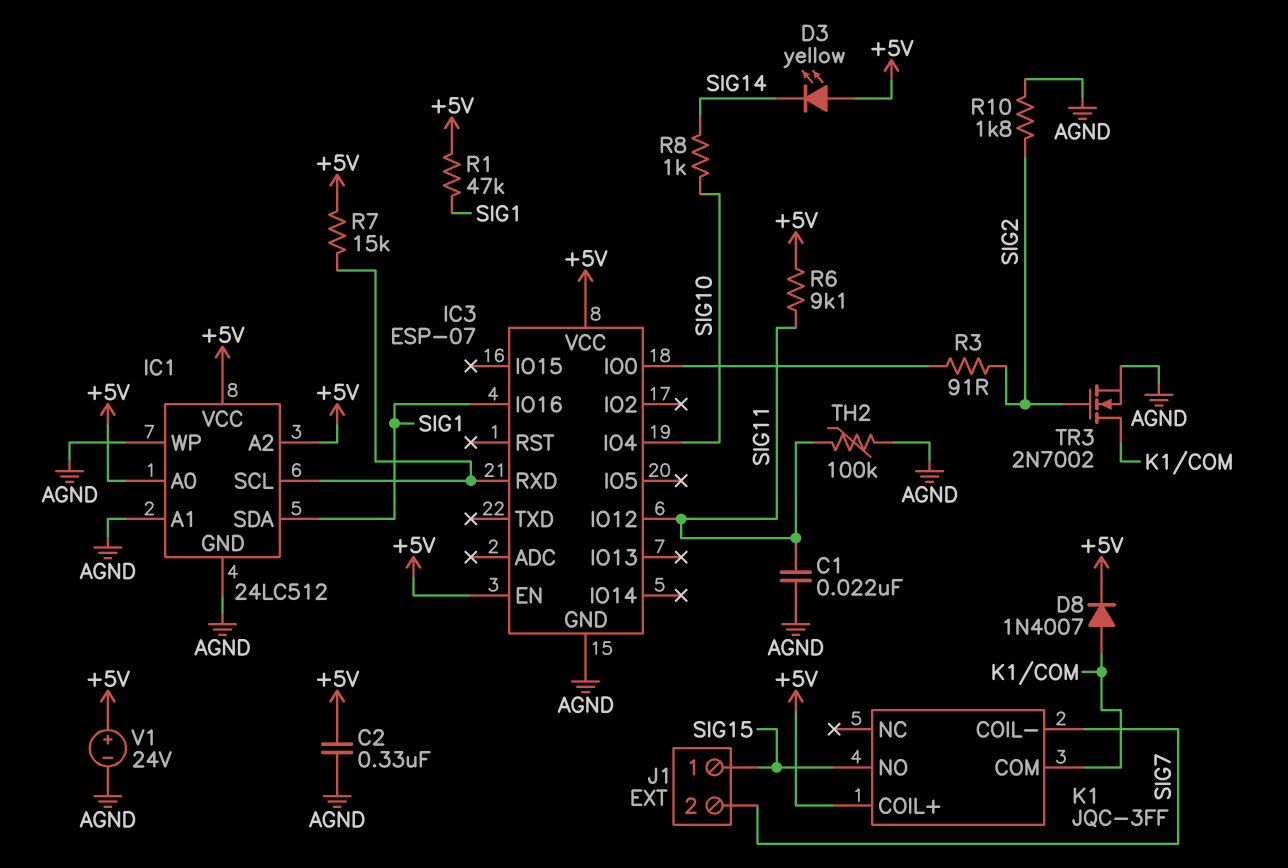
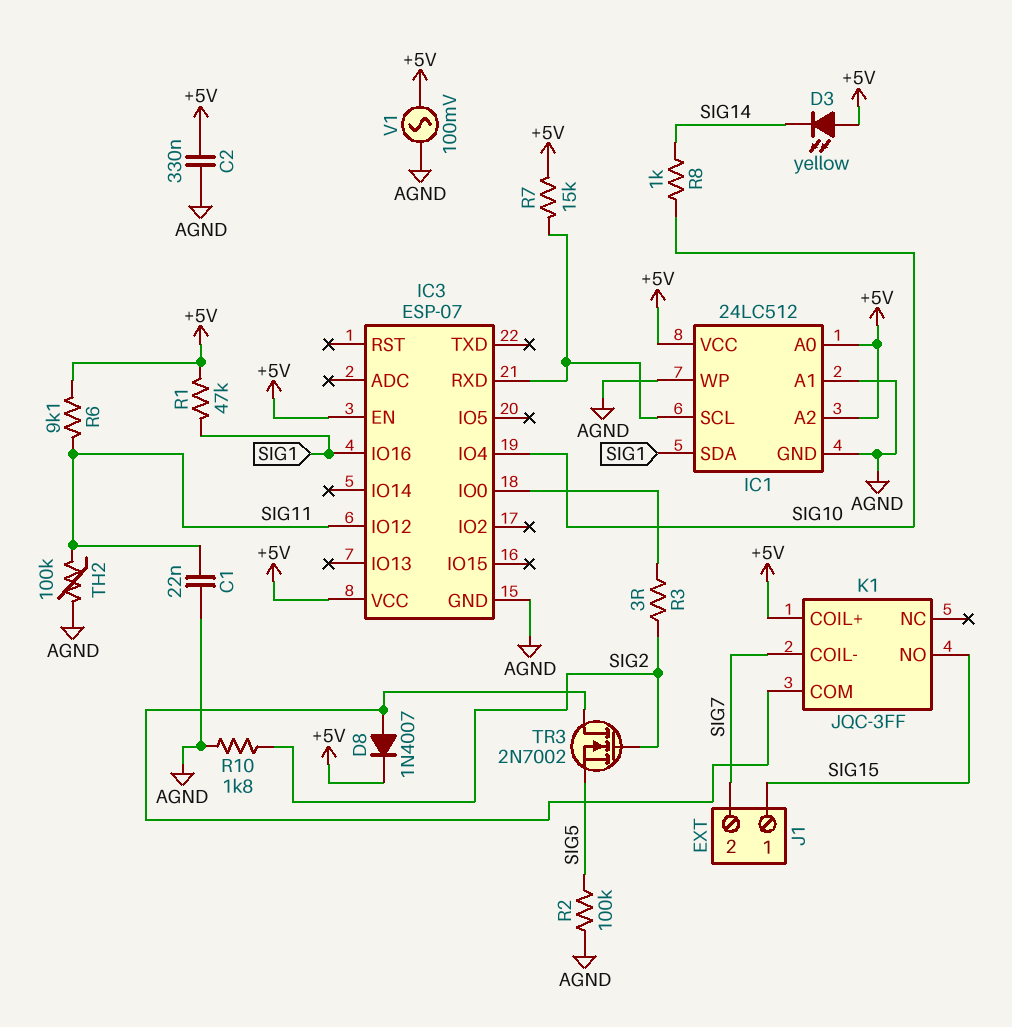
R2: none -> 100k (AGND, SIG5)
R3: 91 (IC3/IO0, SIG2) -> 3 (IC3/IO0, SIG2)
TR3: NMOS 2N7002 (G SIG2, D K1/COM, S AGND) -> NMOS 2N7002 (G SIG2, D K1/COM, S SIG5)
V1: 24V (plus +5V, minus AGND) -> AC 100mV (+5V, AGND)

